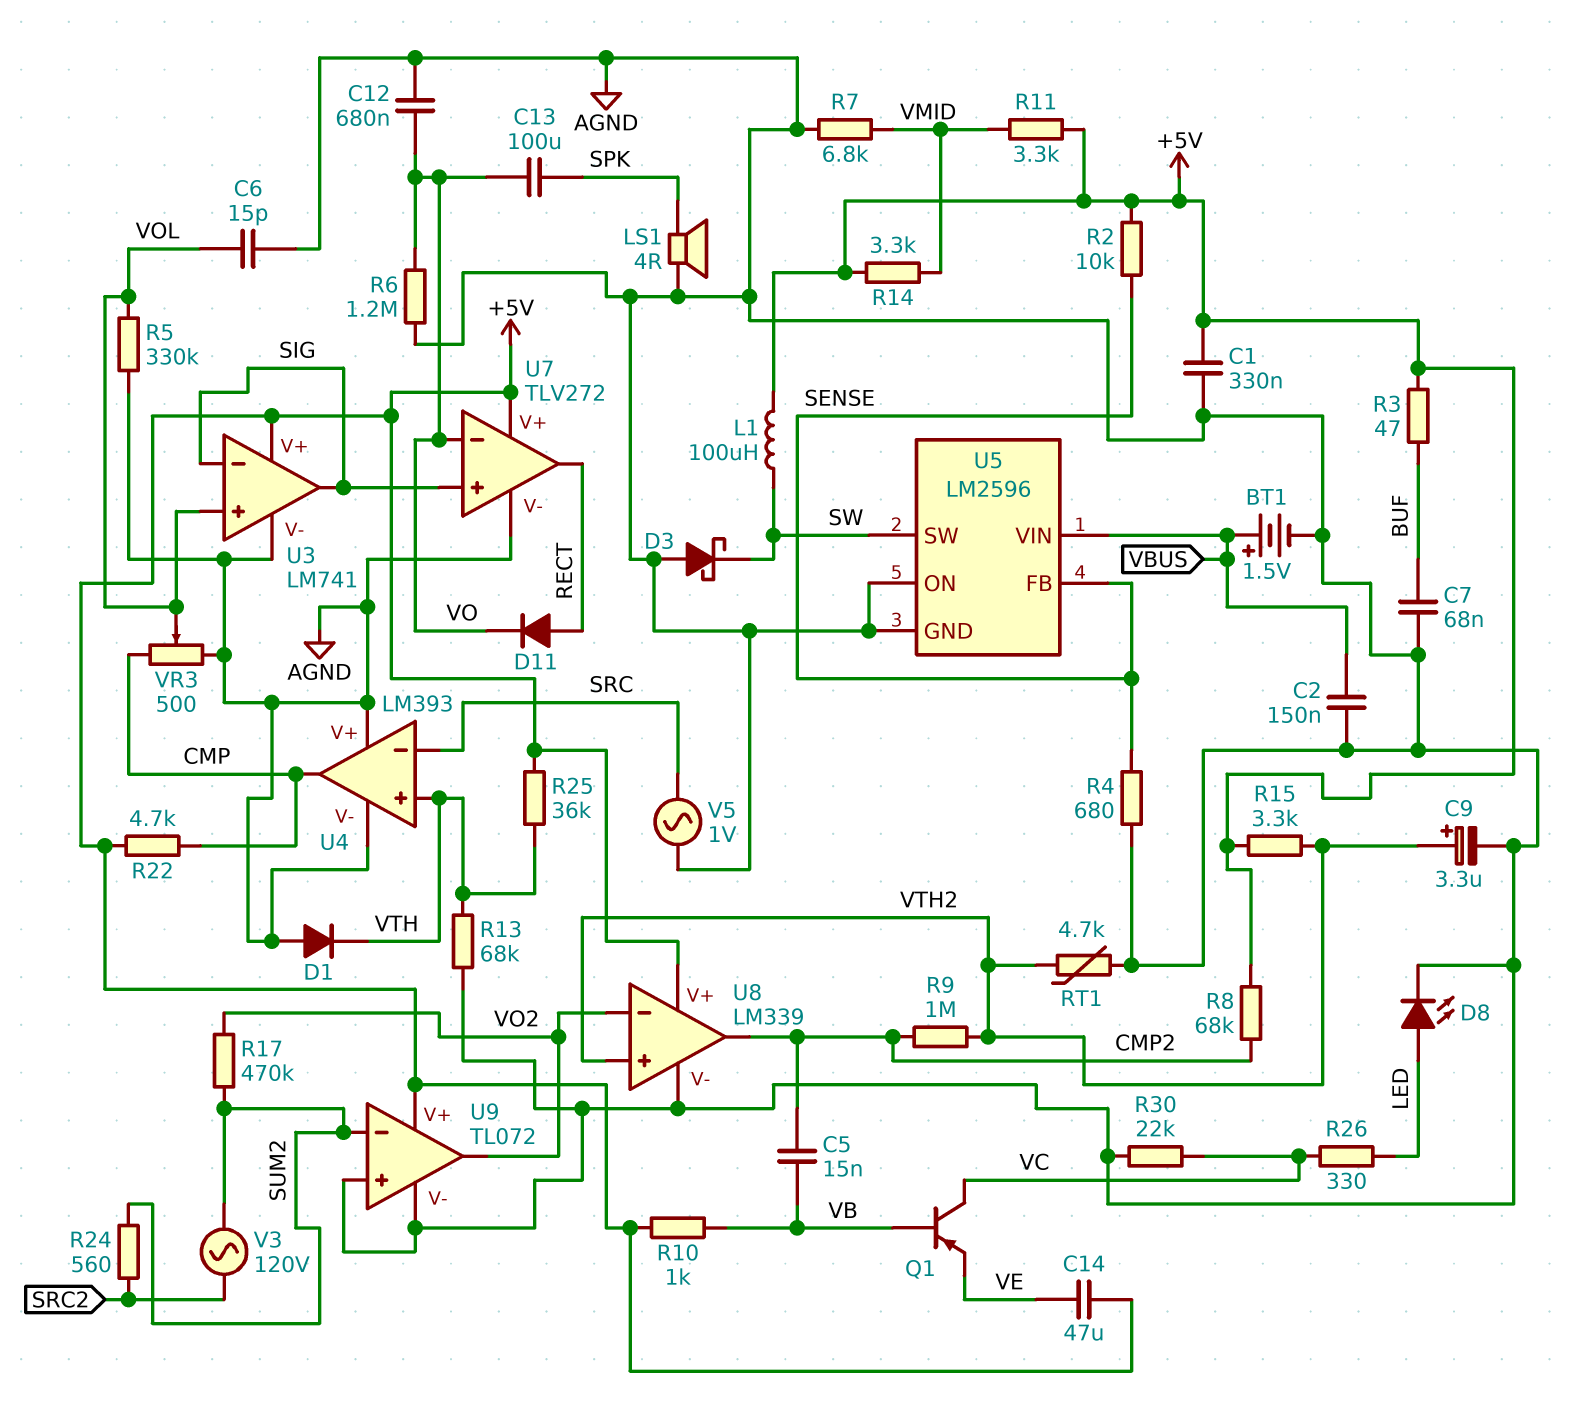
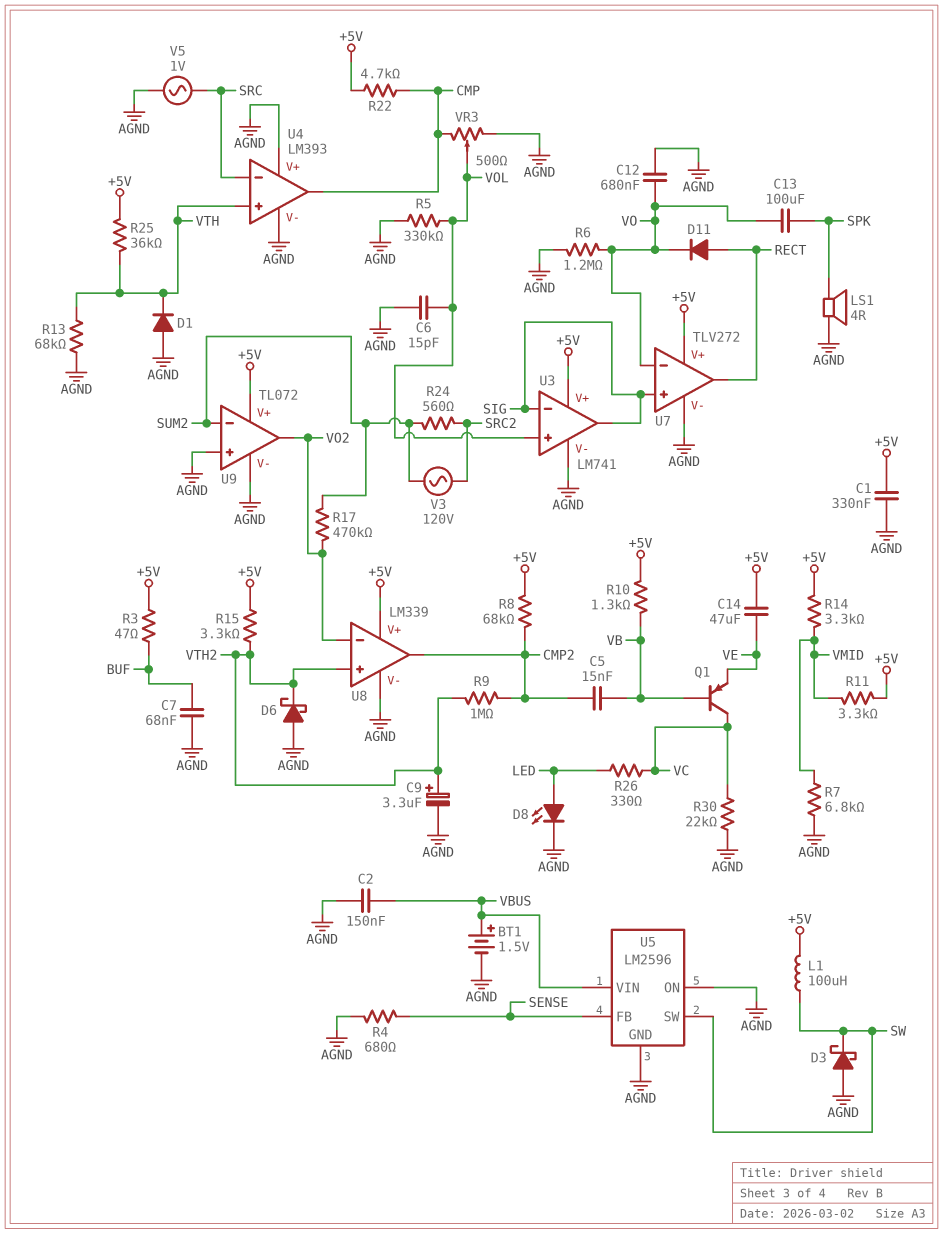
D6: none -> schottky (A AGND, K VTH2)
R2: 10k (+5V, SENSE) -> none
R10: 1k (+5V, VB) -> 1.3k (+5V, VB)
RT1: 4.7k (AGND, VTH2) -> none

